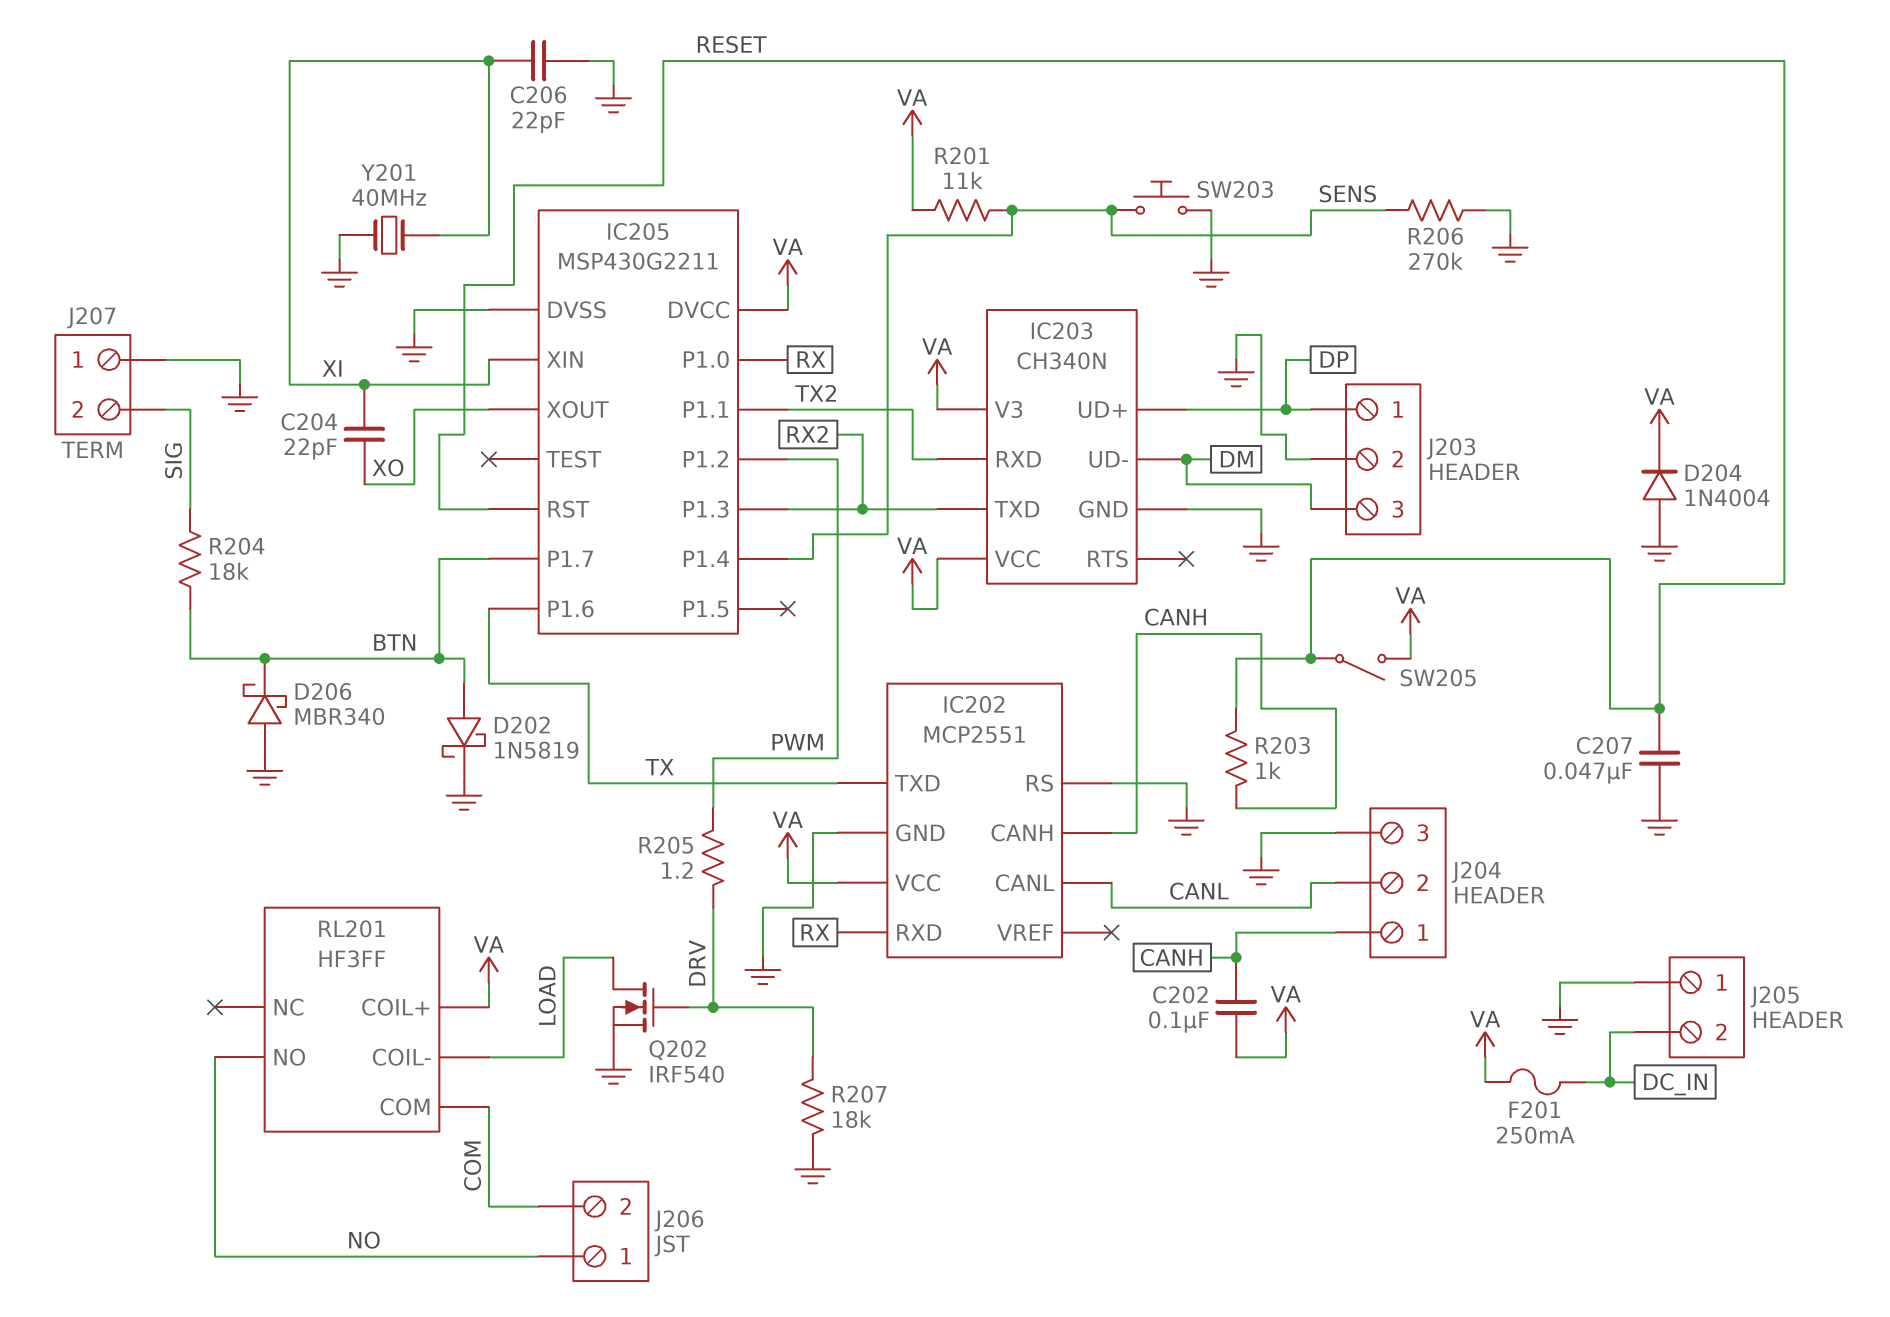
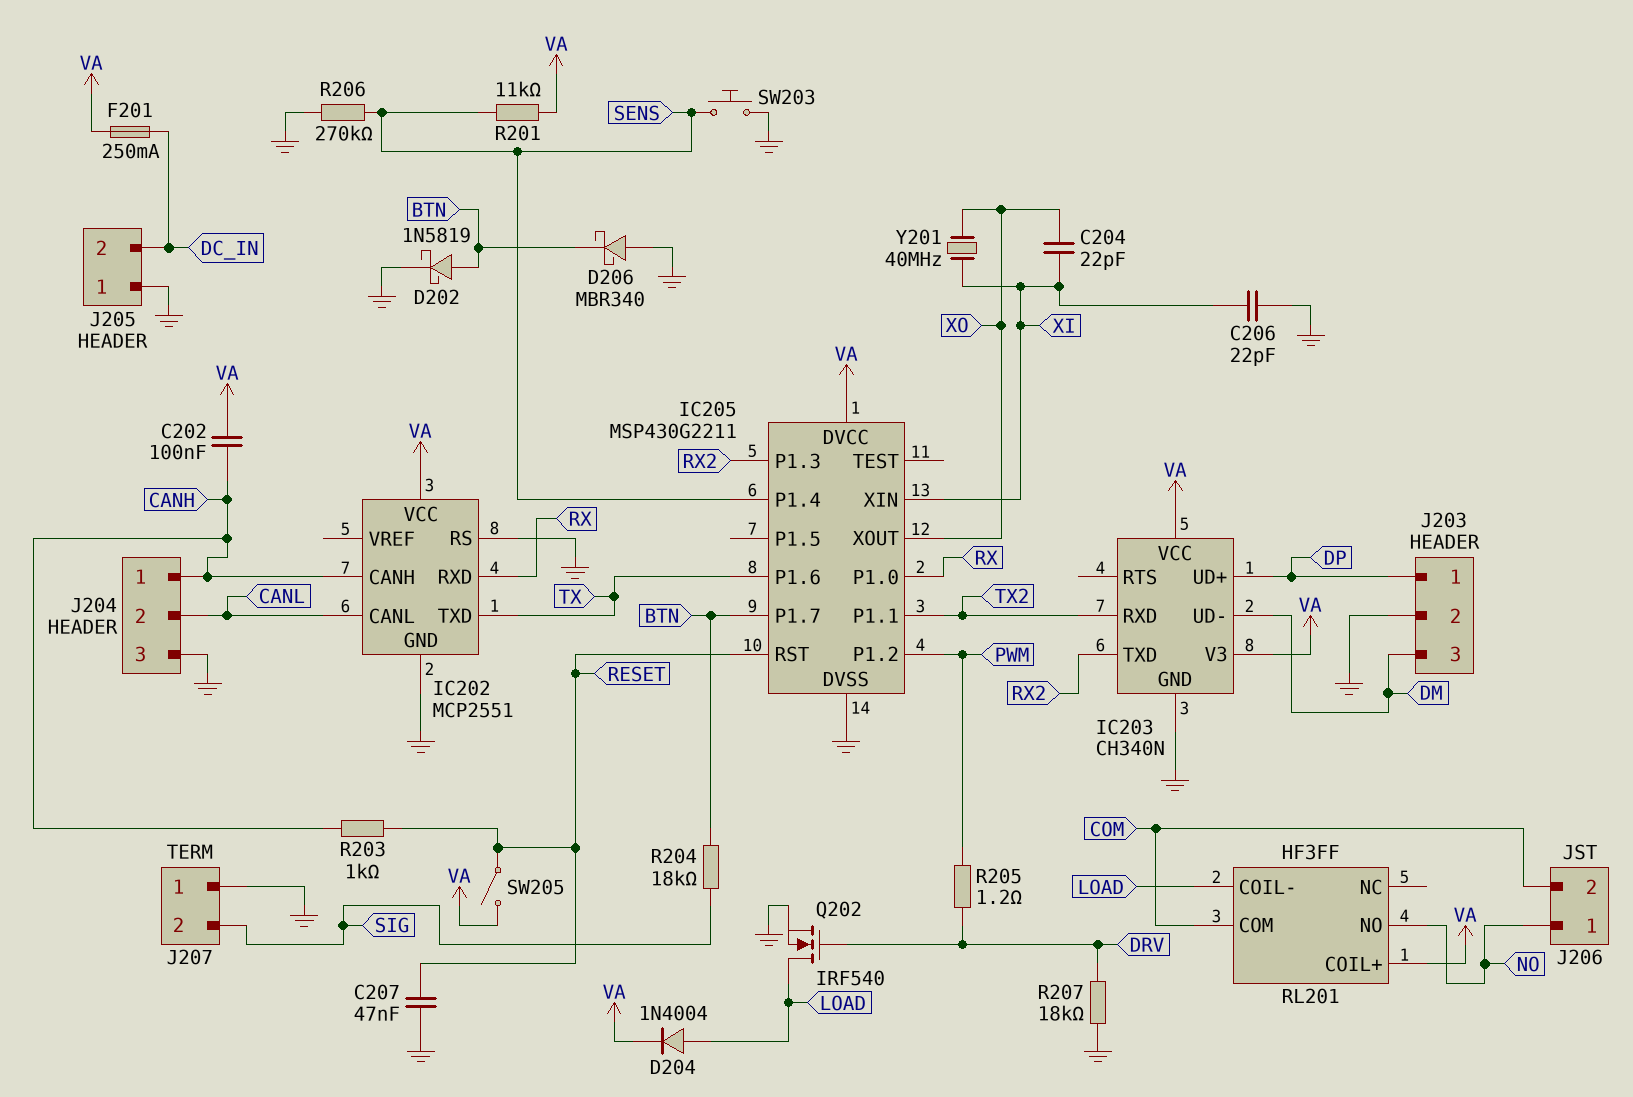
D204: diode 1N4004 (A GND, K VA) -> diode 1N4004 (A LOAD, K VA)
Y201: 40MHz (GND, XI) -> 40MHz (XI, XO)

